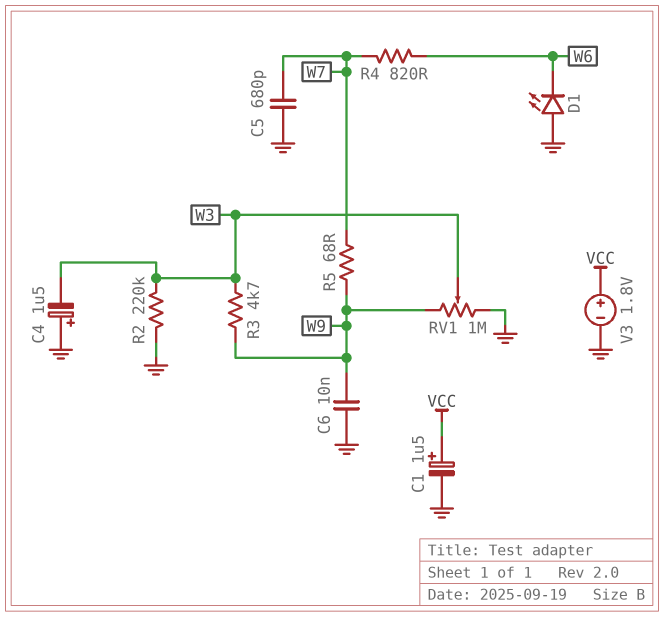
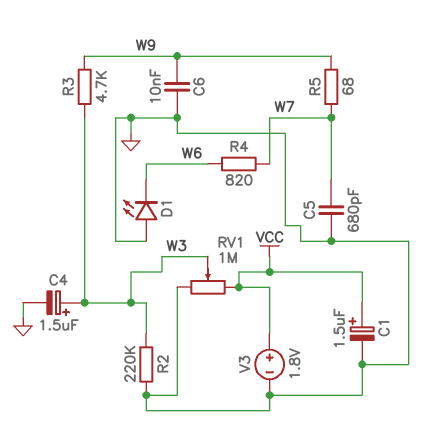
C4: 1.5uF (plus GND, minus W3) -> 1.5uF (plus W3, minus GND)
RV1: 1M (GND, W9, wiper W3) -> 1M (GND, VCC, wiper W3)

